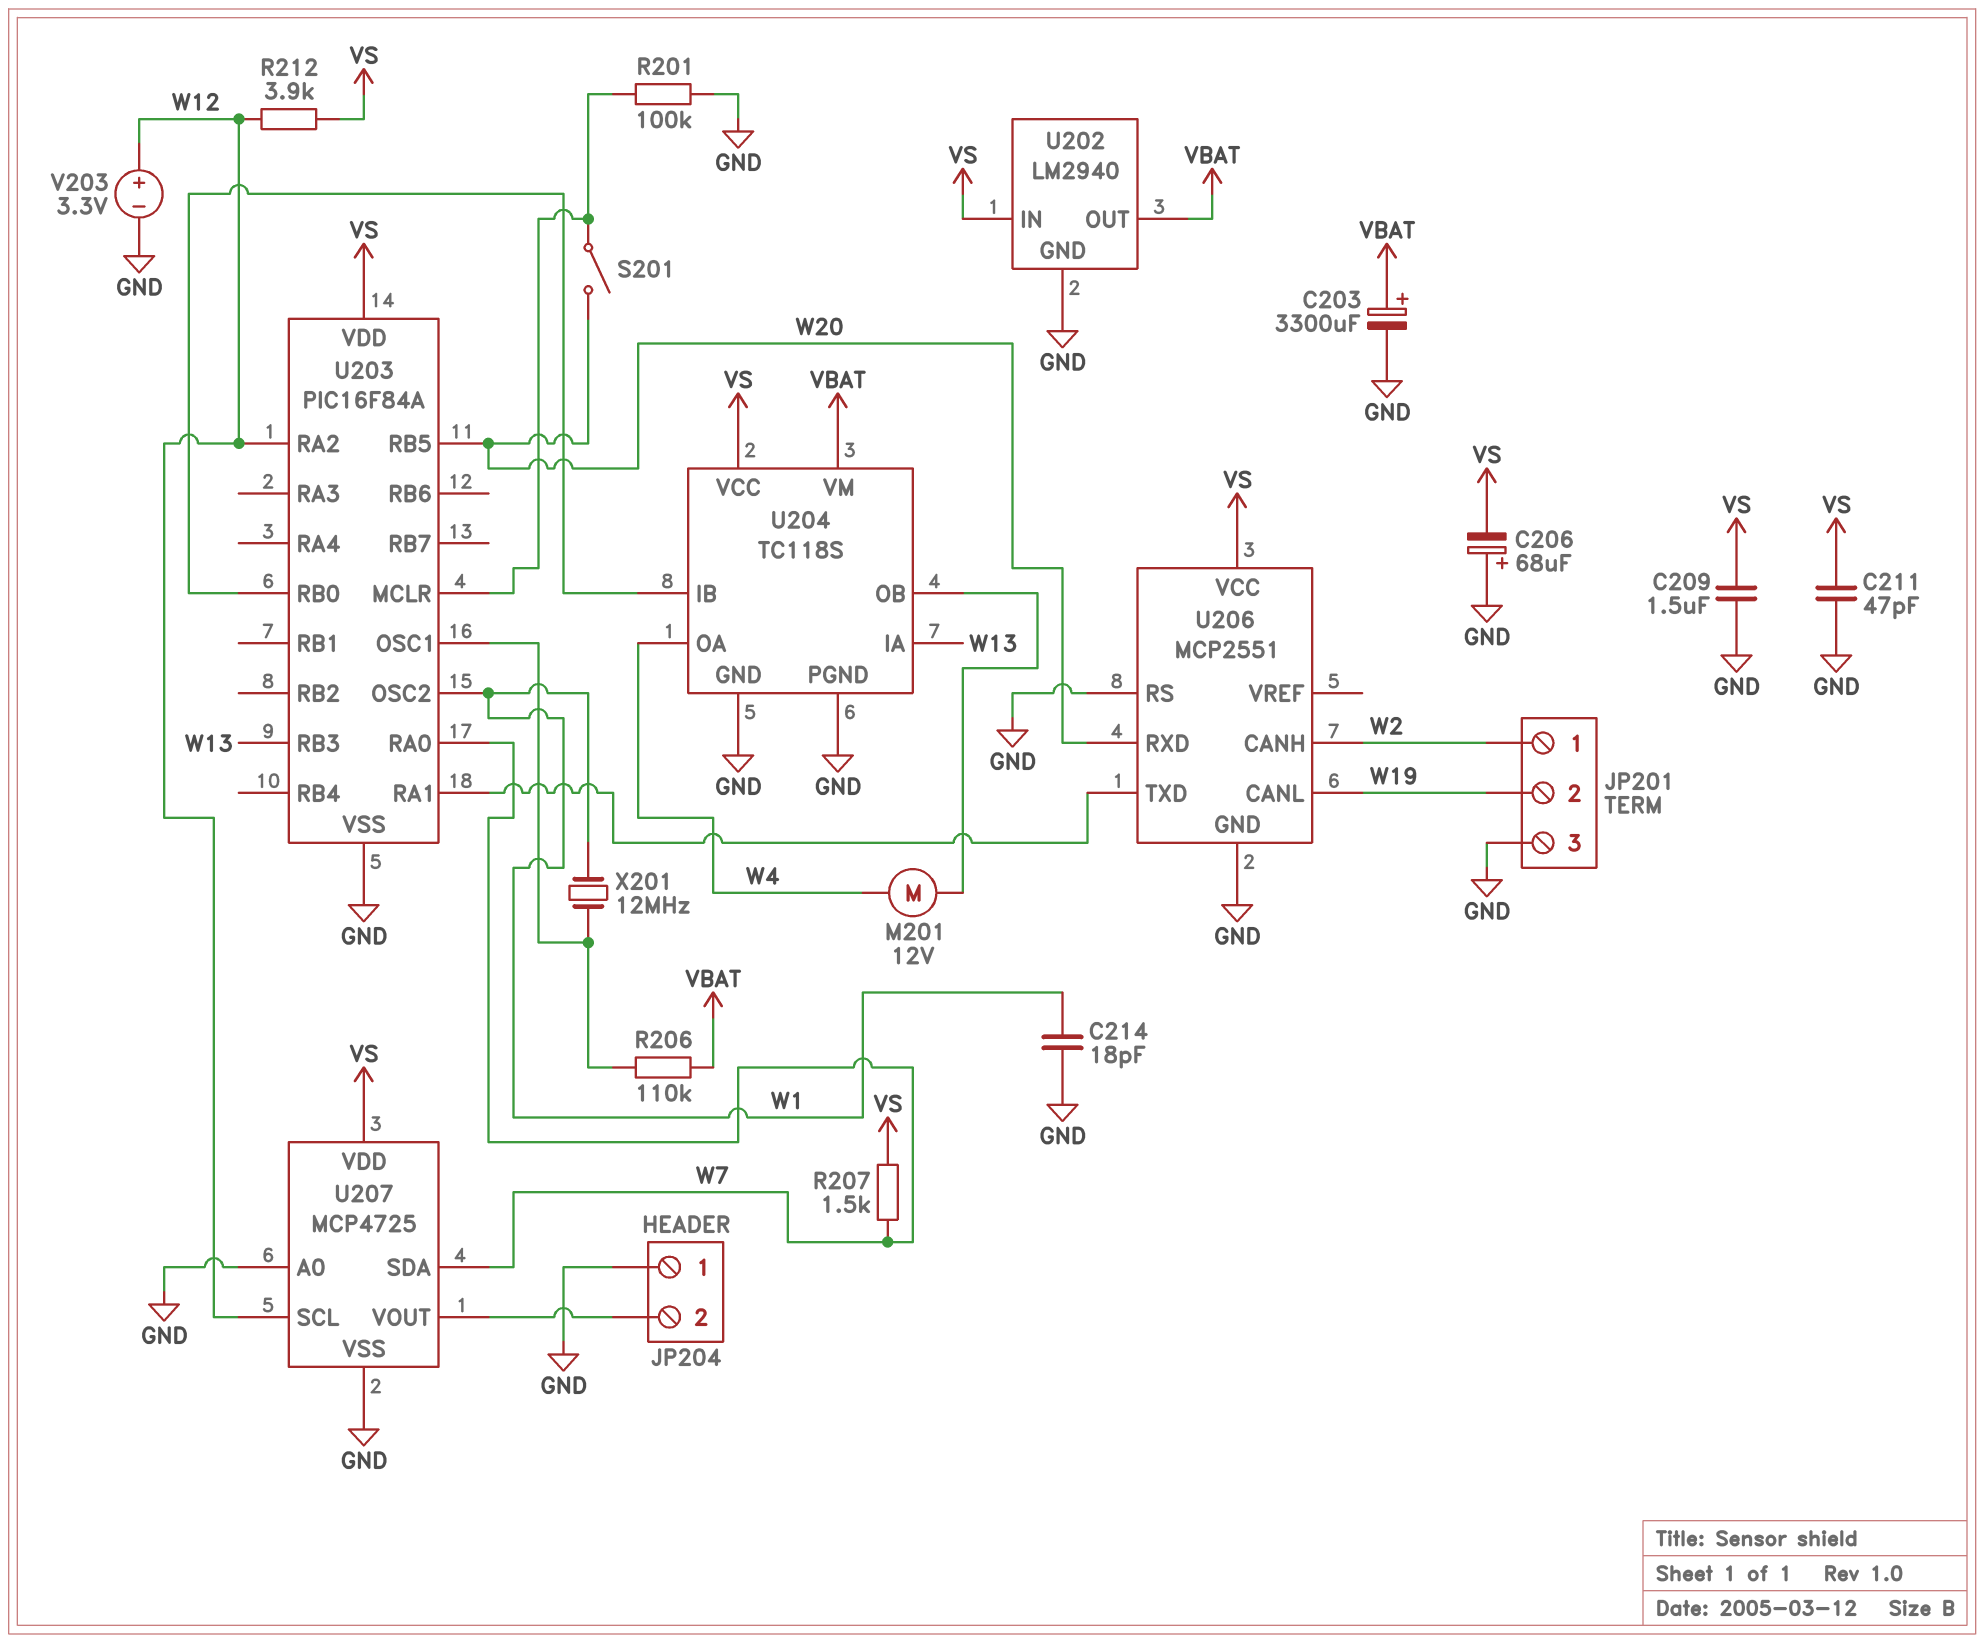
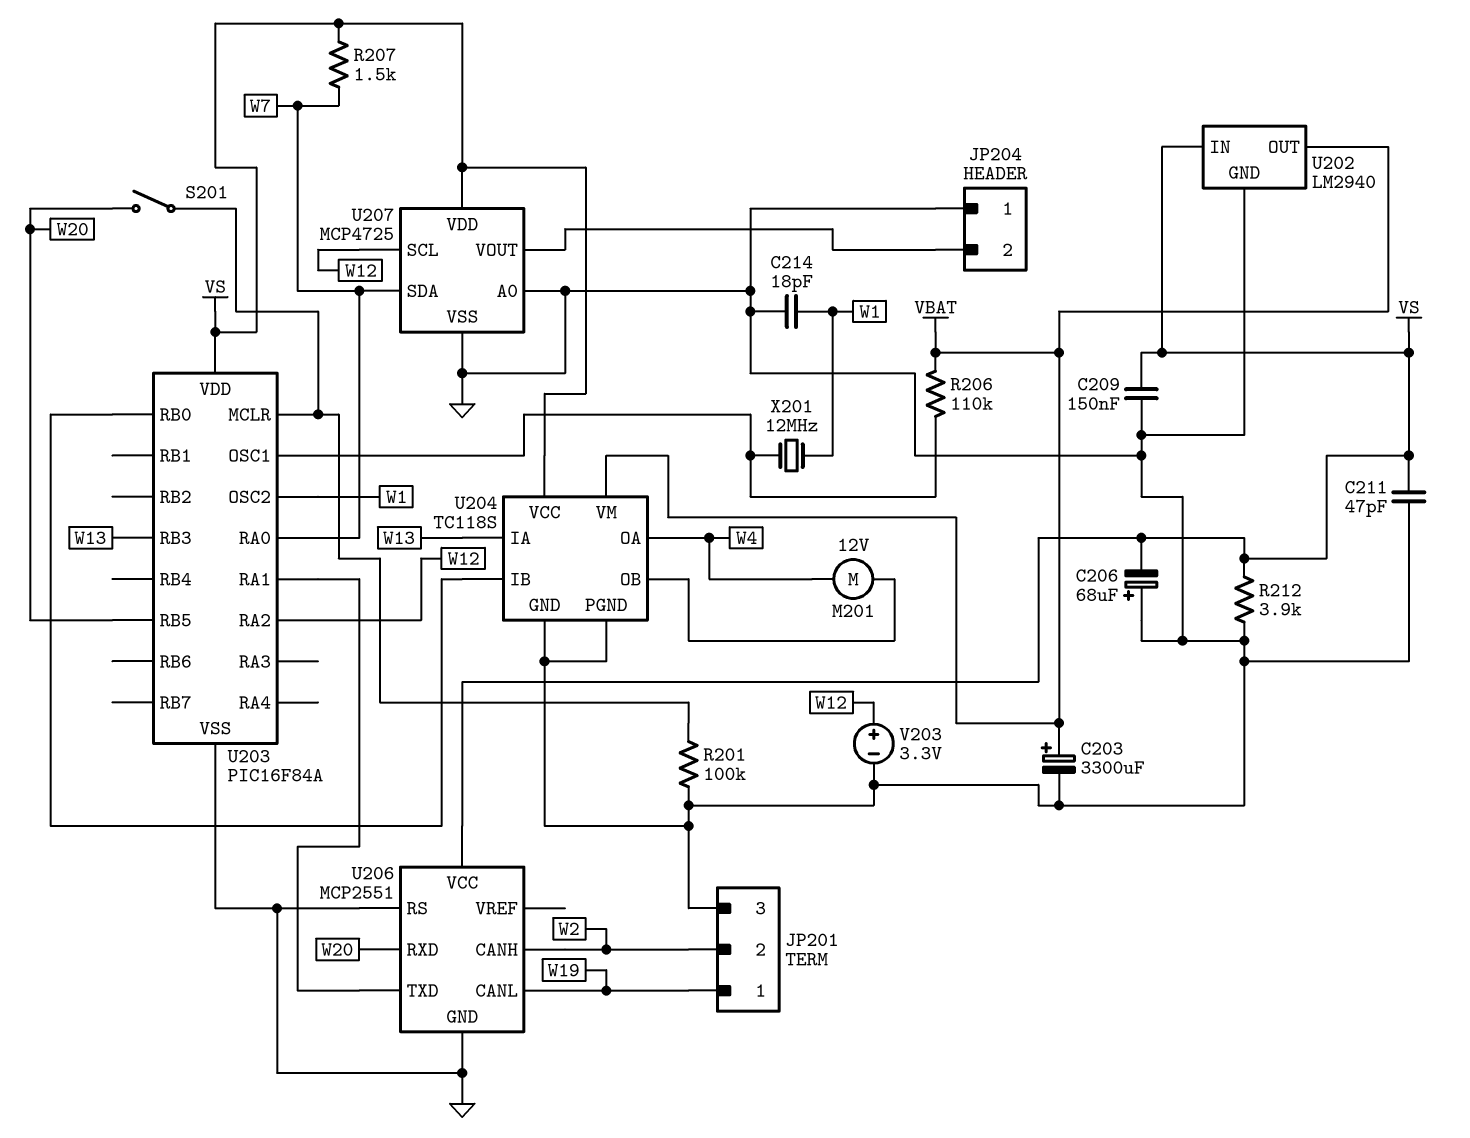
C209: 1.5uF (GND, VS) -> 150nF (GND, VS)
JP201 pin 1: W2 -> W19
JP201 pin 2: W19 -> W2
R212: 3.9k (VS, W12) -> 3.9k (GND, VS)

